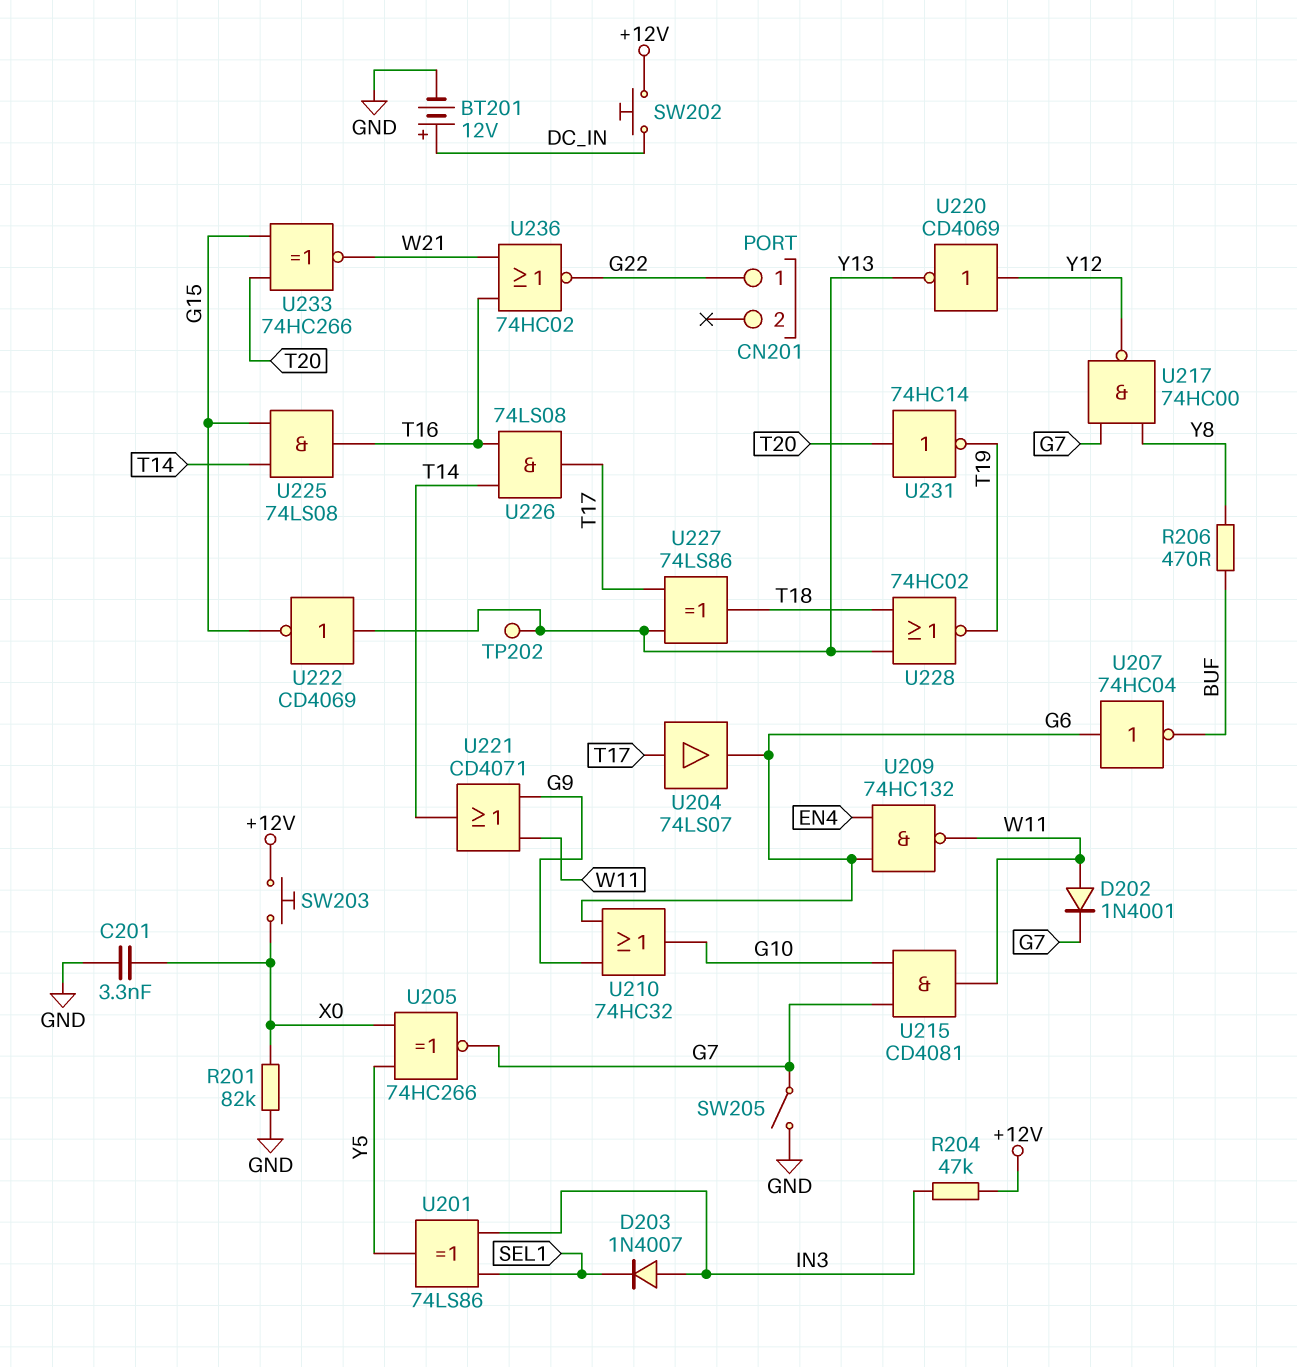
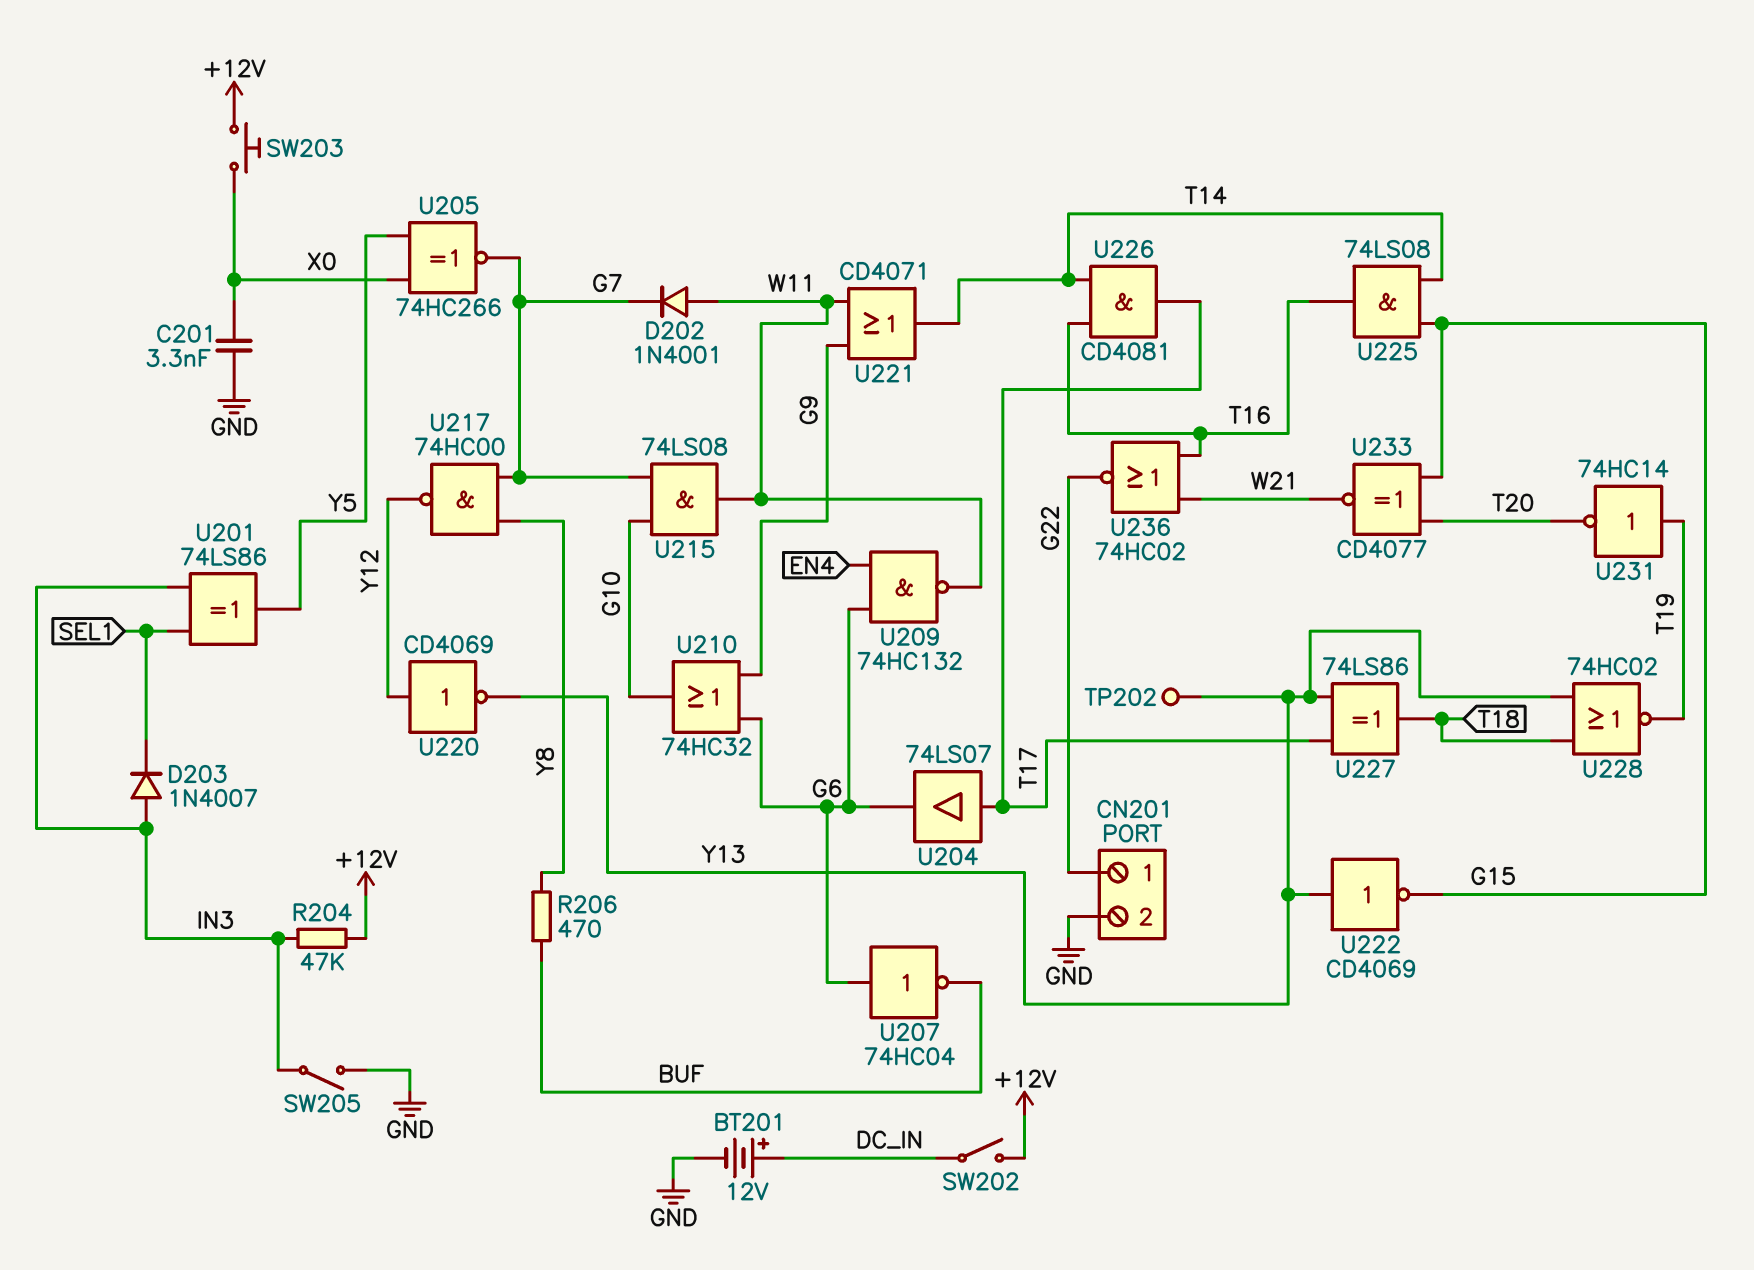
CN201 pin 2: none -> GND
R201: 82k (GND, X0) -> none
SW202: button (+12V, DC_IN) -> switch (+12V, DC_IN)
SW205: switch (G7, GND) -> switch (GND, IN3)
U215: AND CD4081 (in G7, in G10, out W11) -> AND 74LS08 (in G7, in G10, out W11)
U226: AND 74LS08 (in T14, in T16, out T17) -> AND CD4081 (in T14, in T16, out T17)
U231: NOT 74HC14 (in T20, out T19) -> NOT 74HC14 (in T19, out T20)
U233: XNOR 74HC266 (in G15, in T20, out W21) -> XNOR CD4077 (in G15, in T20, out W21)

